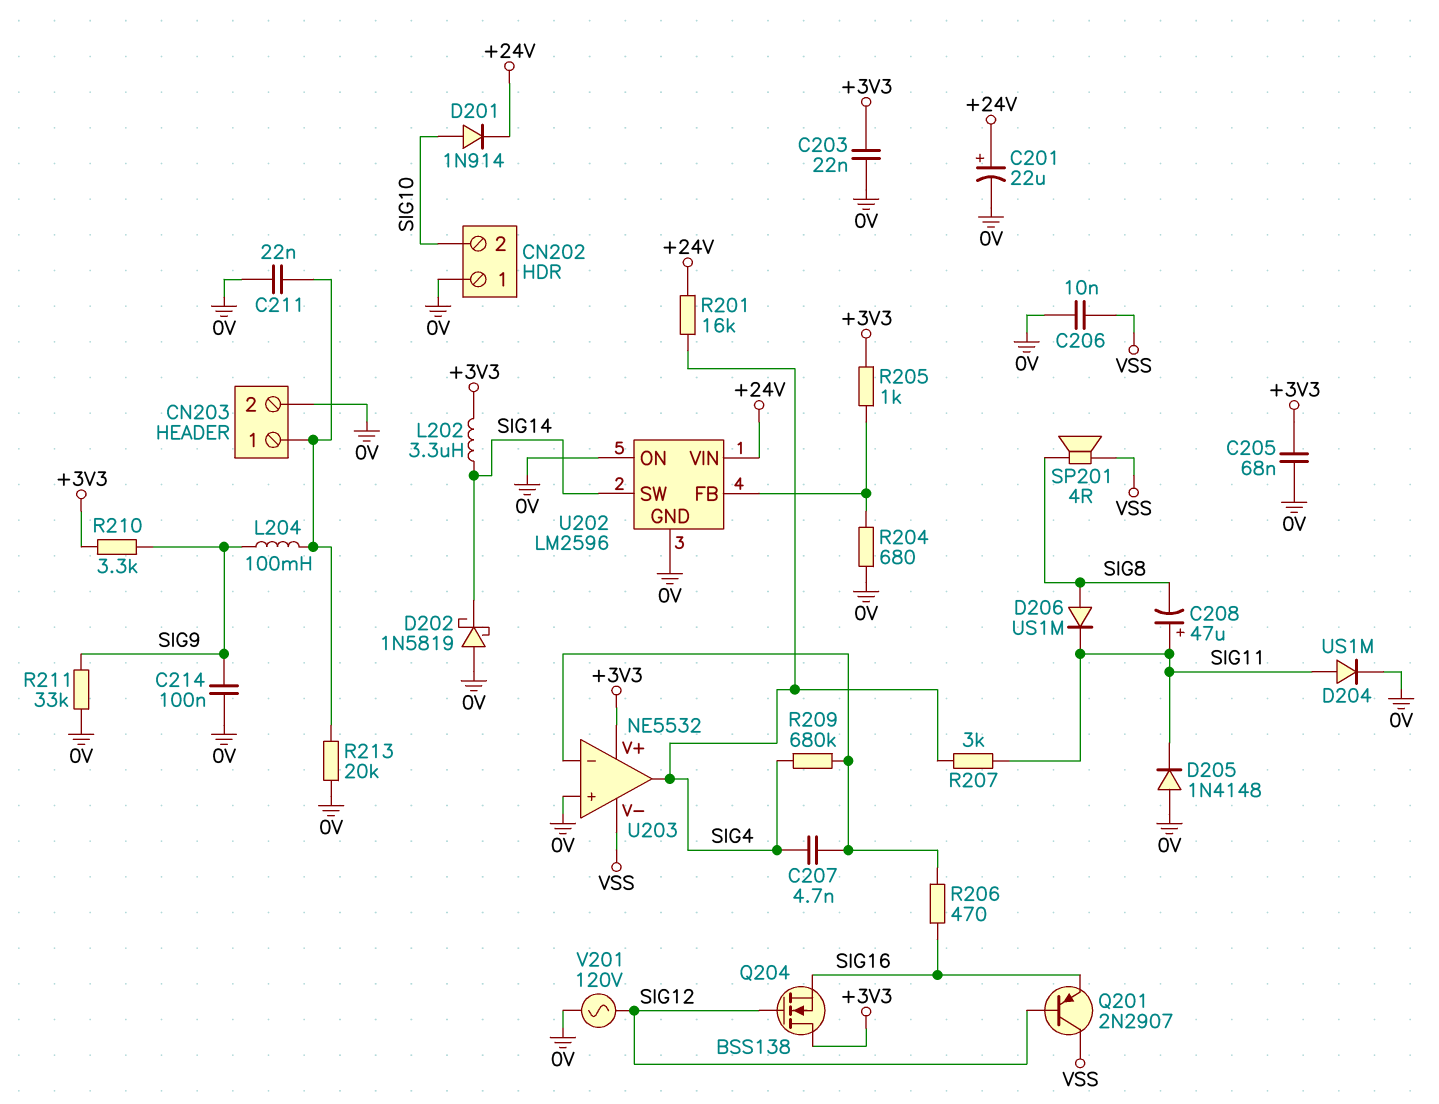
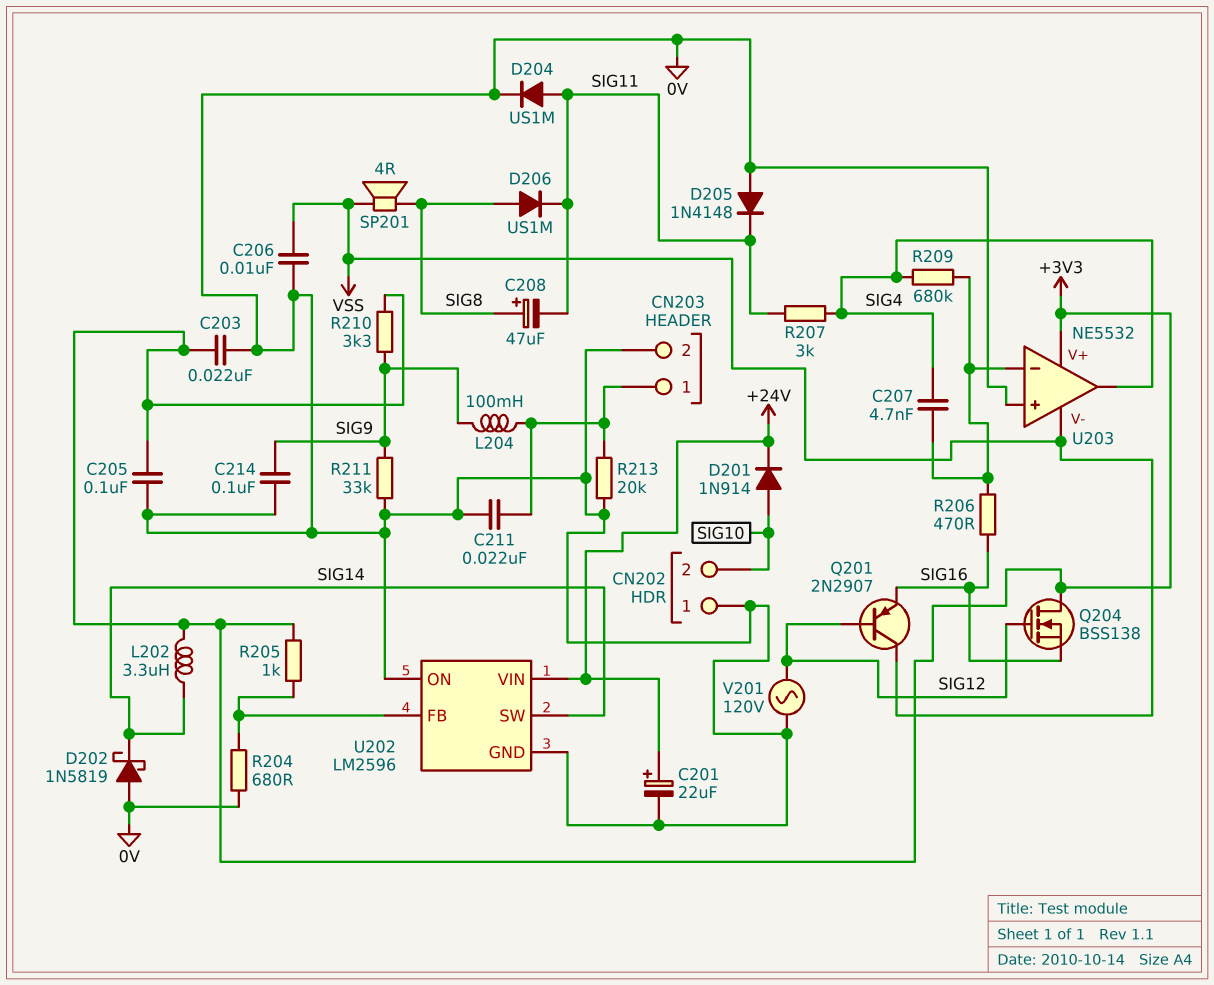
C205: 68nF (+3V3, 0V) -> 100nF (+3V3, 0V)
C208: 47uF (plus SIG11, minus SIG8) -> 47uF (plus SIG8, minus SIG11)
R201: 16k (+24V, SIG4) -> none

